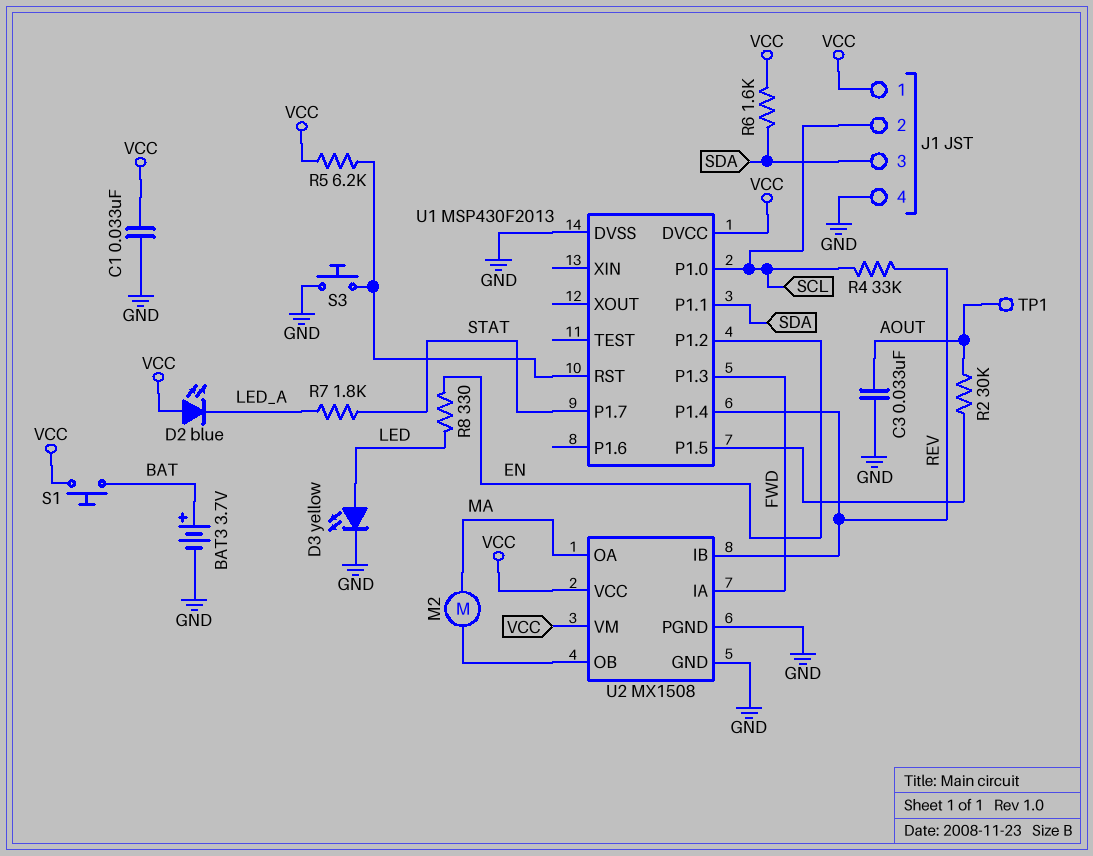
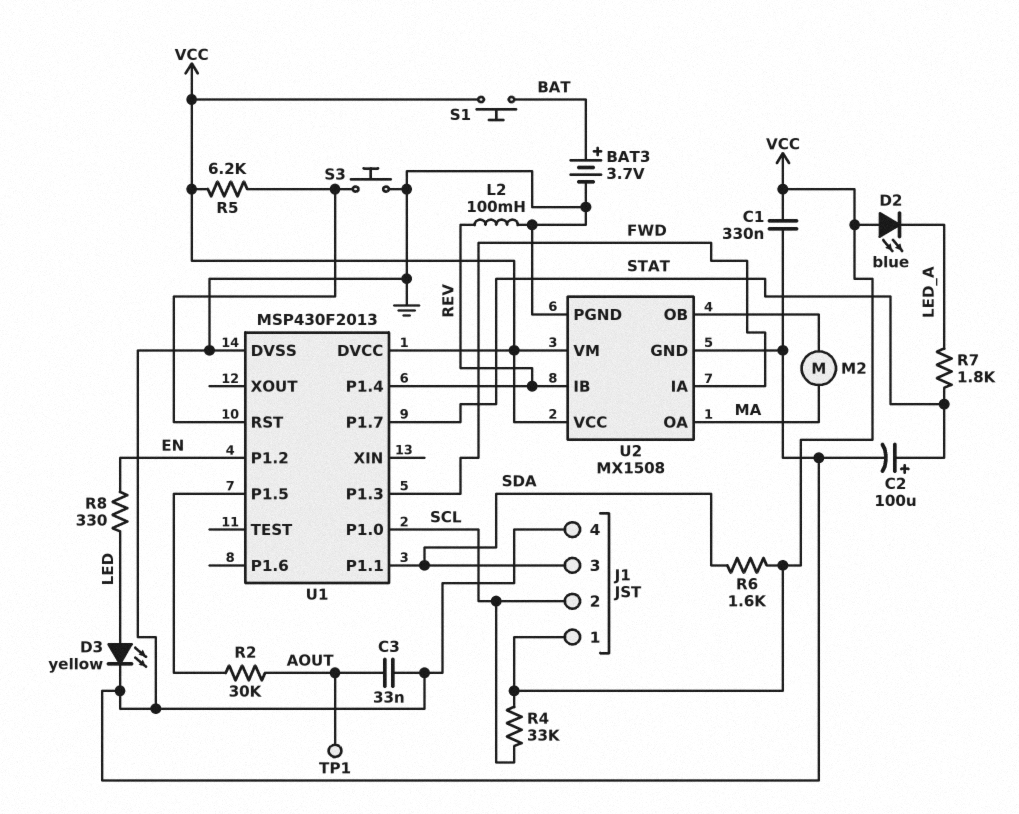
C1: 33nF (GND, VCC) -> 330nF (GND, VCC)
C2: none -> 100uF (plus STAT, minus GND)
L2: none -> 100mH (GND, REV)
R4: 33k (REV, SCL) -> 33k (SCL, VCC)

